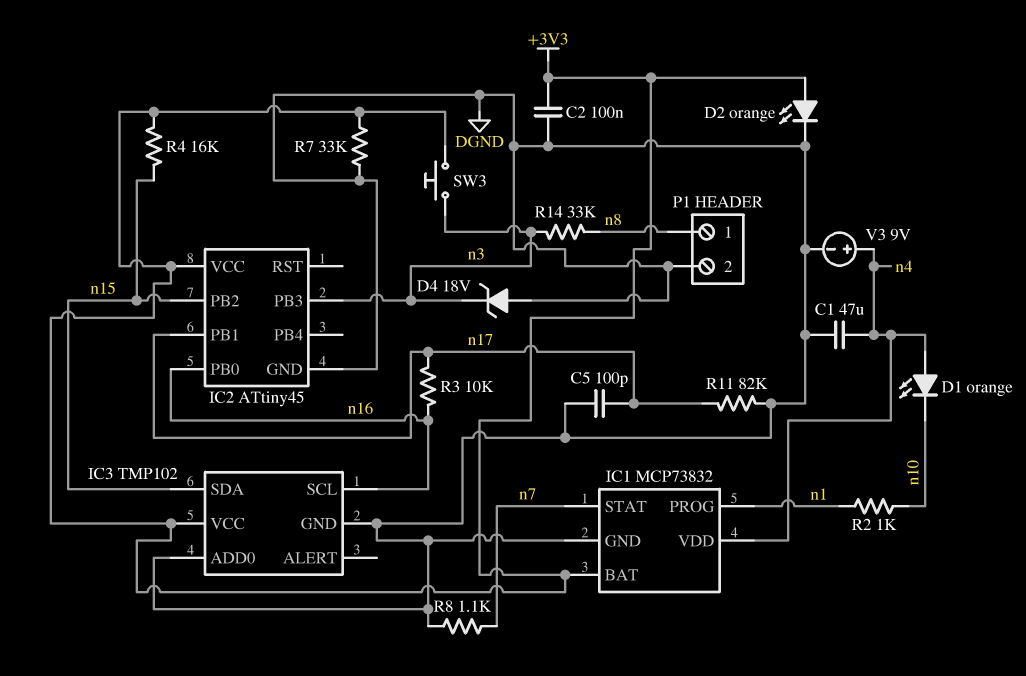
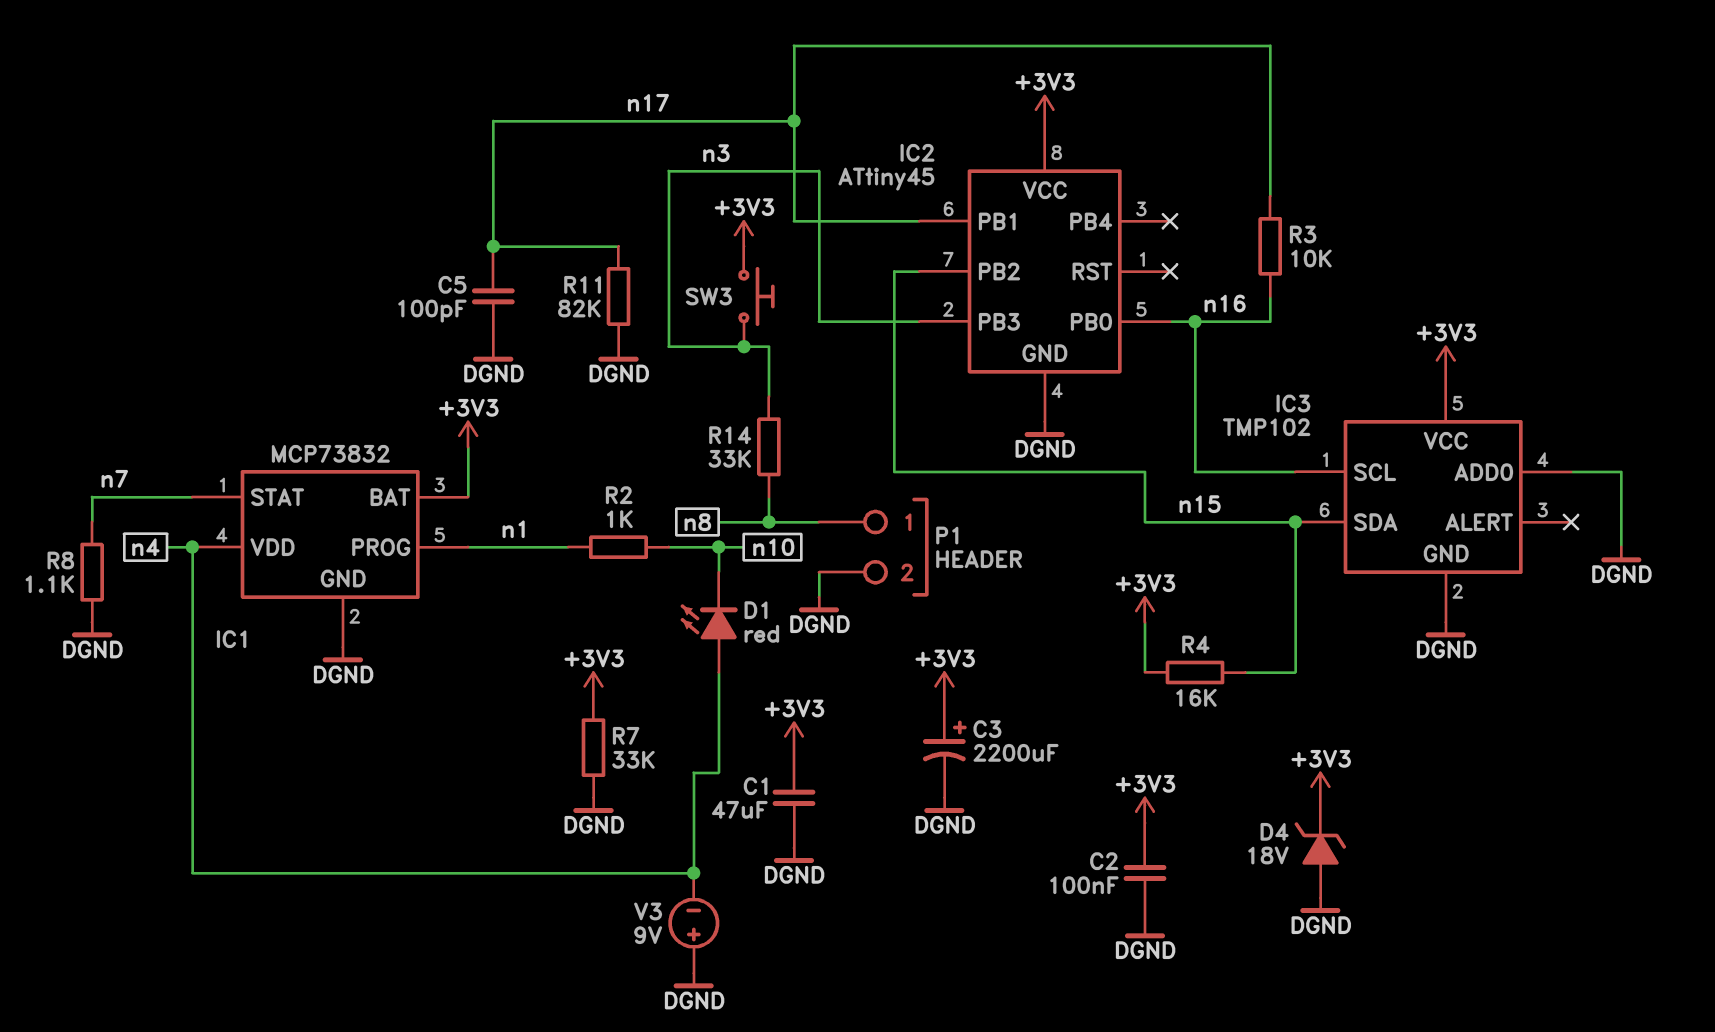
C1: 47uF (DGND, n4) -> 47uF (+3V3, DGND)
C3: none -> 2200uF (plus +3V3, minus DGND)
D1: LED orange (A n4, K n10) -> LED red (A n4, K n10)
D2: LED orange (A +3V3, K DGND) -> none
D4: zener 18V (A DGND, K n3) -> zener 18V (A DGND, K +3V3)
V3: 9V (plus n4, minus DGND) -> 9V (plus DGND, minus n4)

